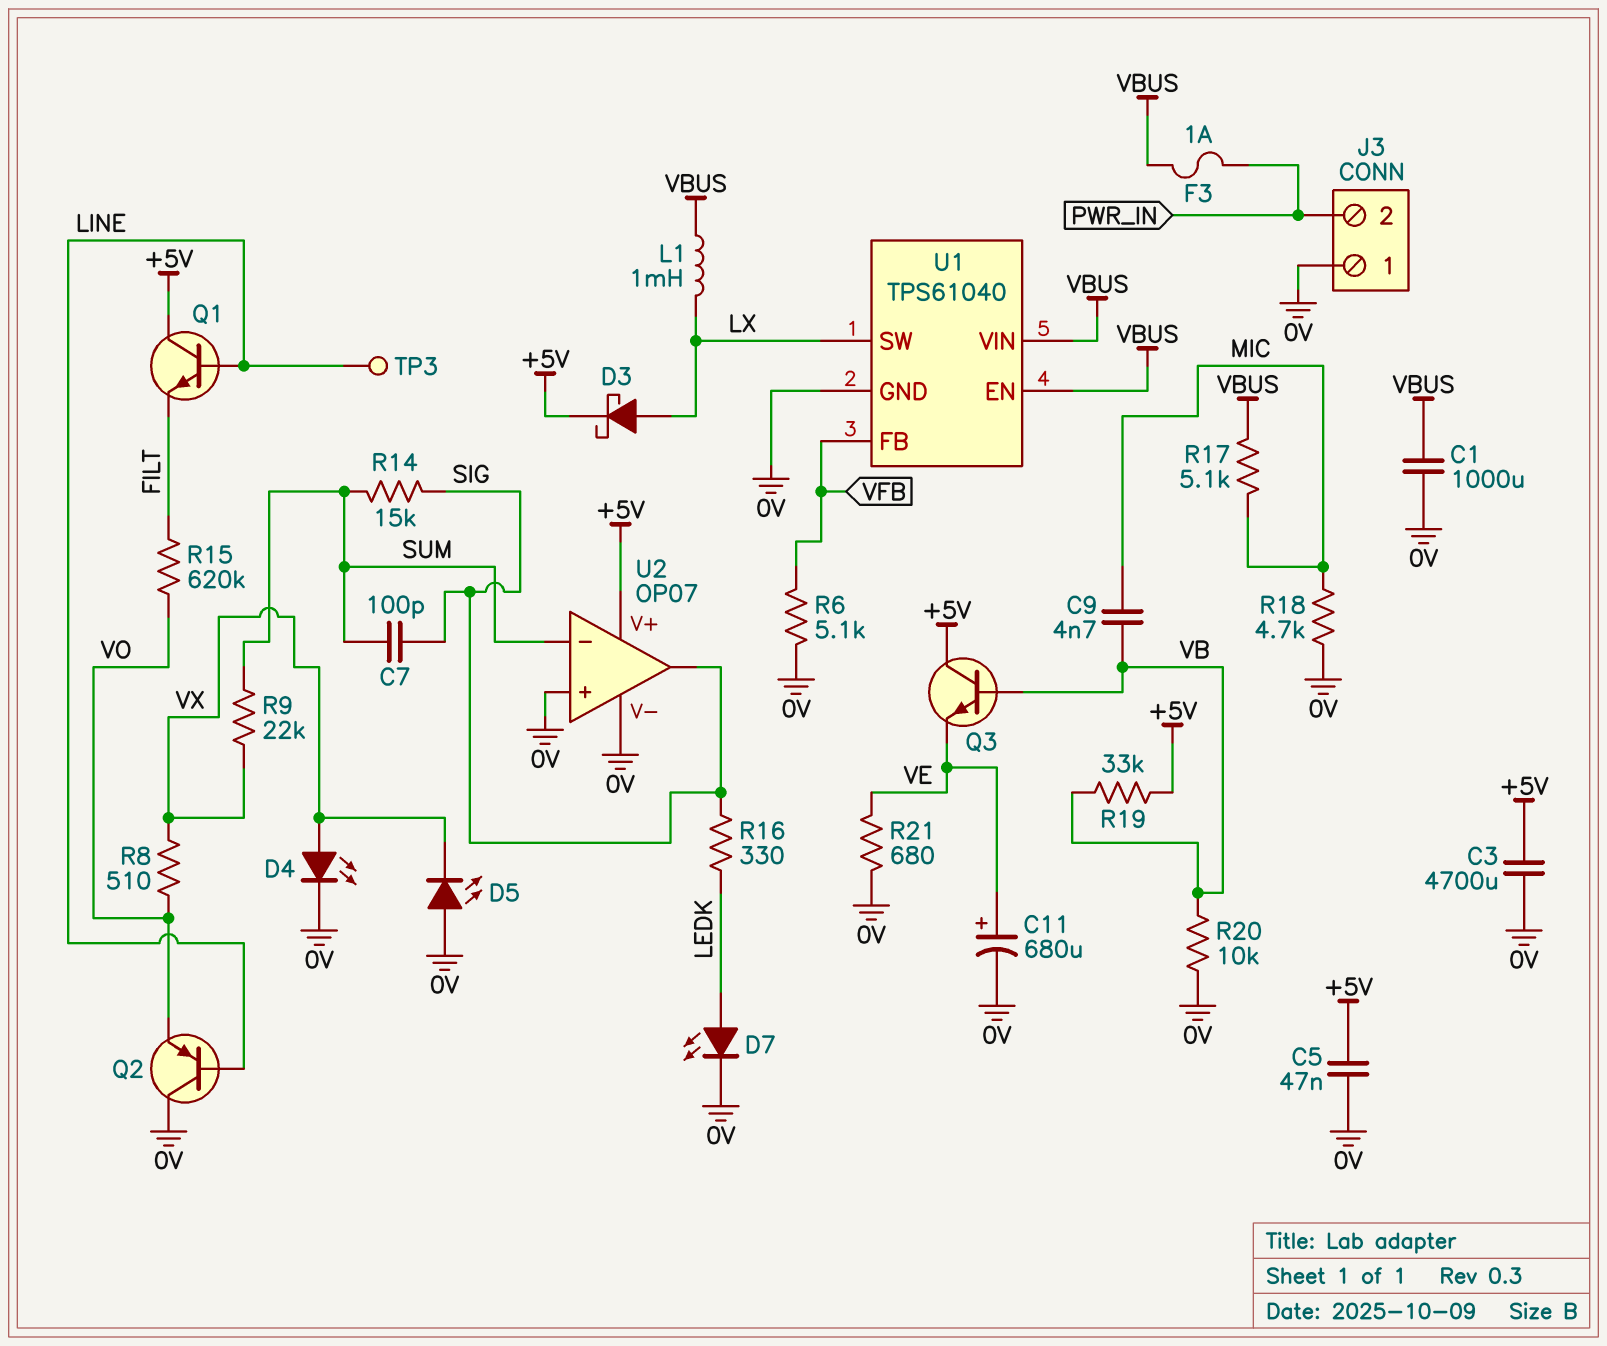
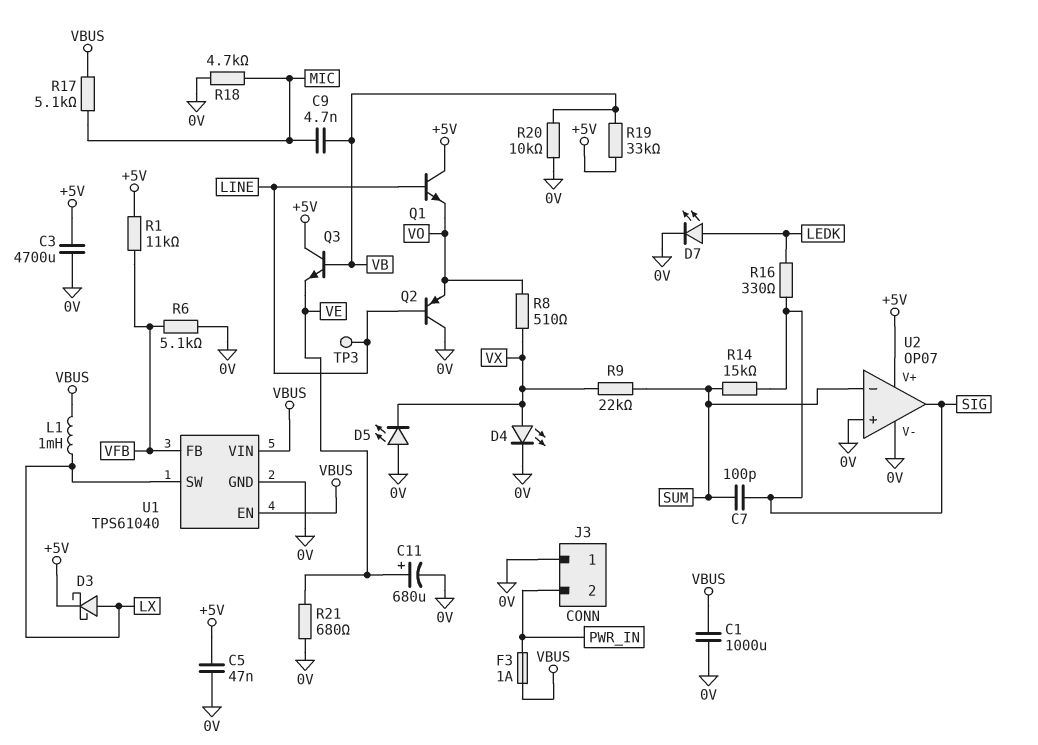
Q1: NPN (B LINE, C +5V, E FILT) -> NPN (B LINE, C +5V, E VO)
R1: none -> 11k (+5V, VFB)
R15: 620k (FILT, VO) -> none

